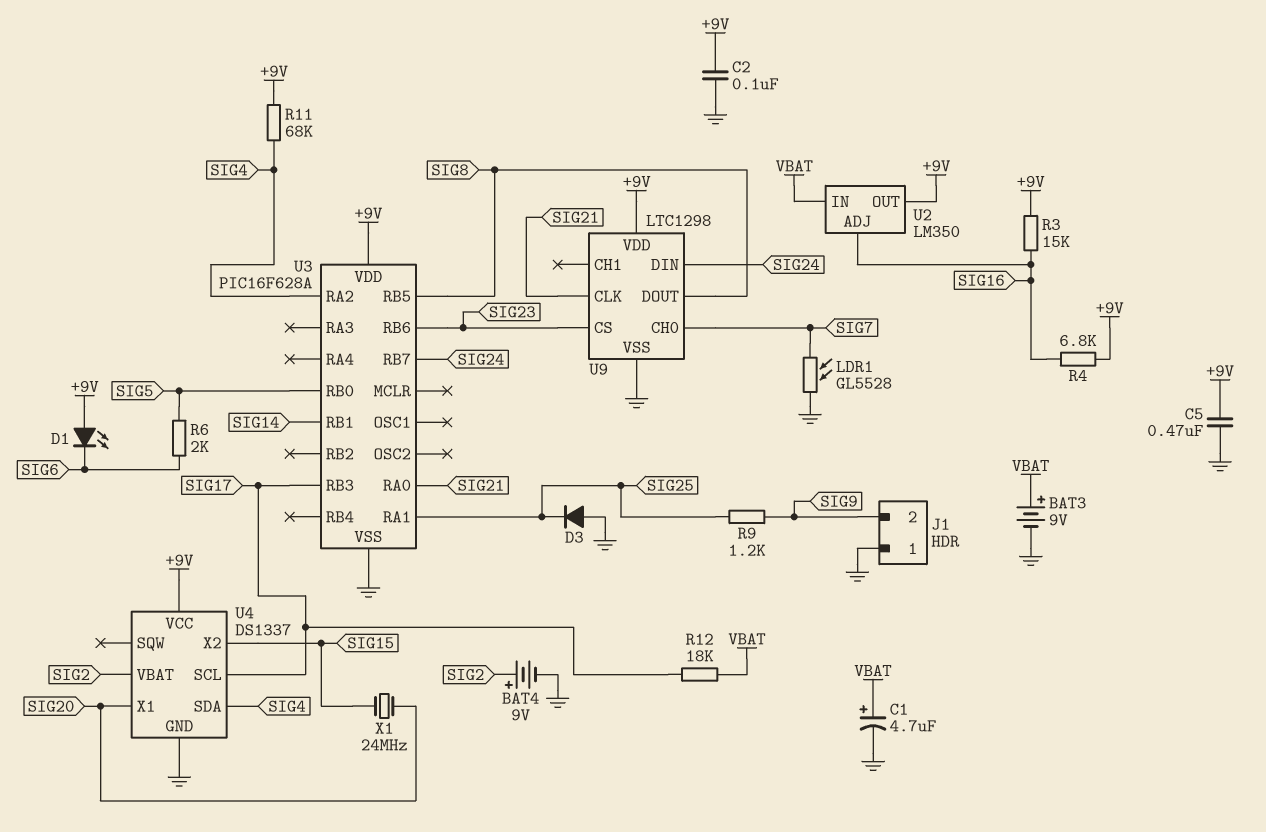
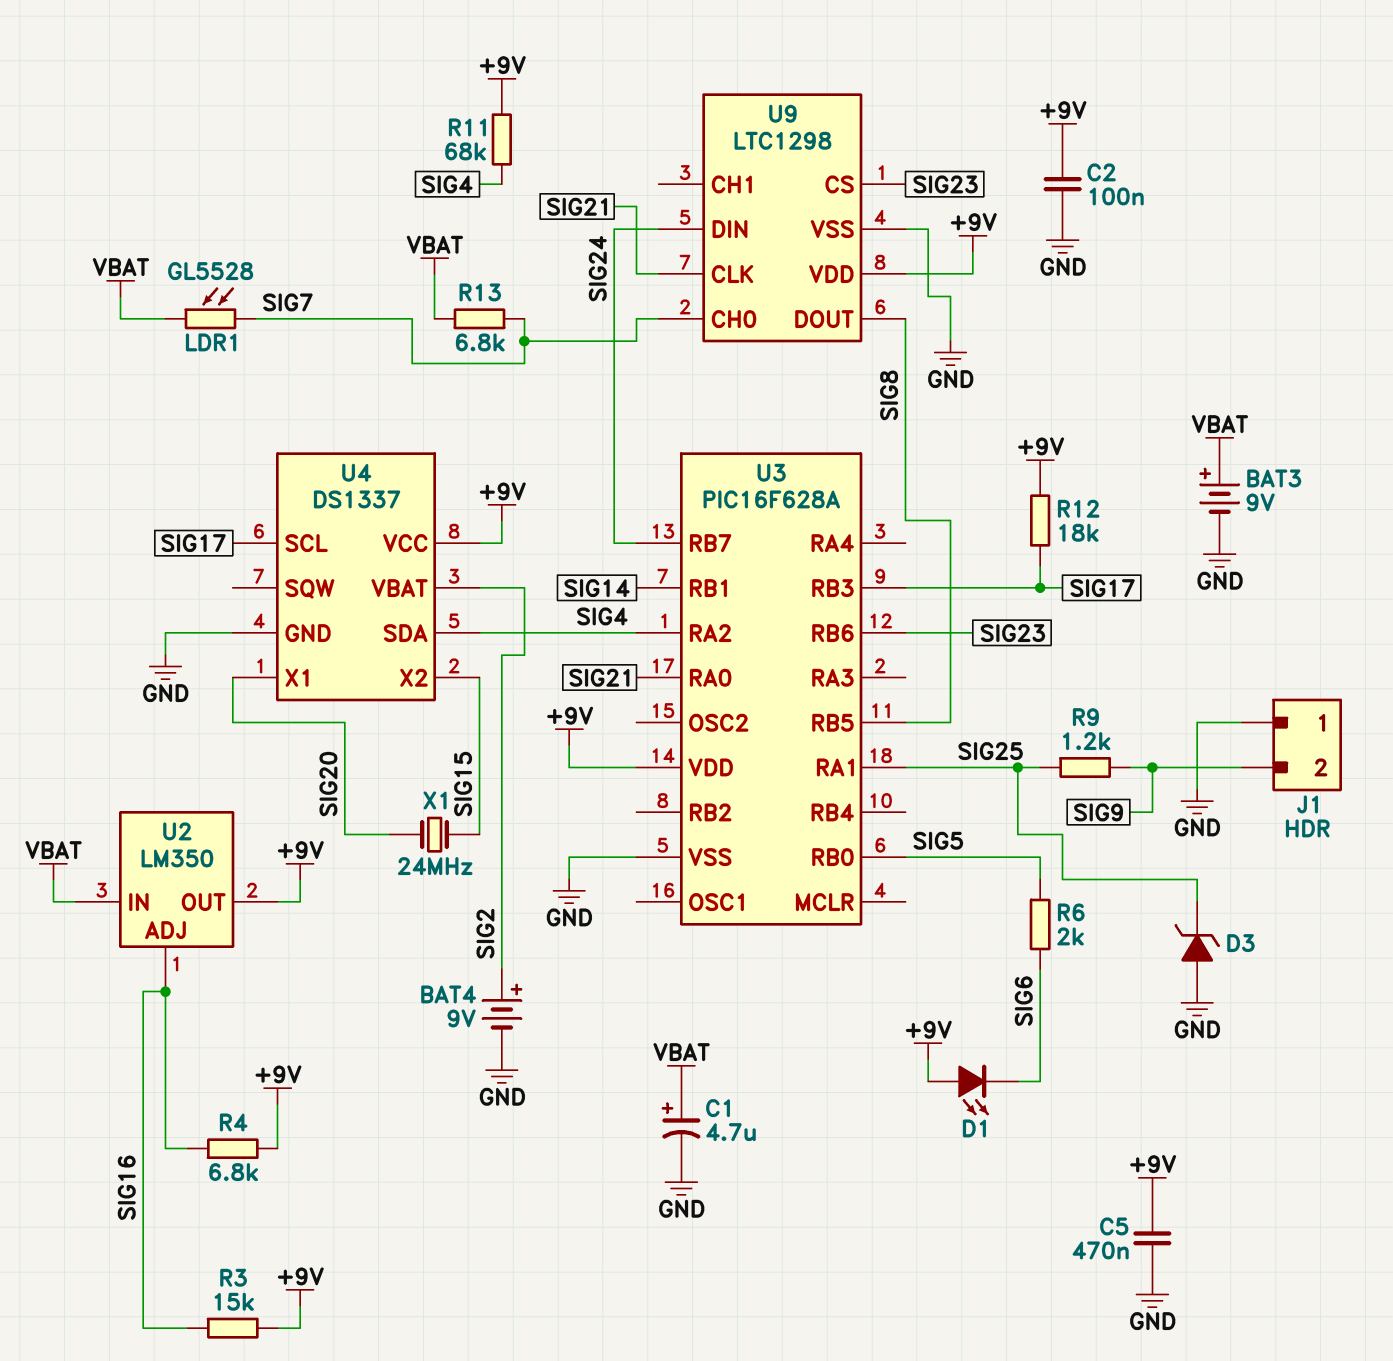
D3: diode (A GND, K SIG25) -> zener (A GND, K SIG25)
LDR1: GL5528 (GND, SIG7) -> GL5528 (SIG7, VBAT)
R12: 18k (SIG17, VBAT) -> 18k (+9V, SIG17)
R13: none -> 6.8k (SIG7, VBAT)

